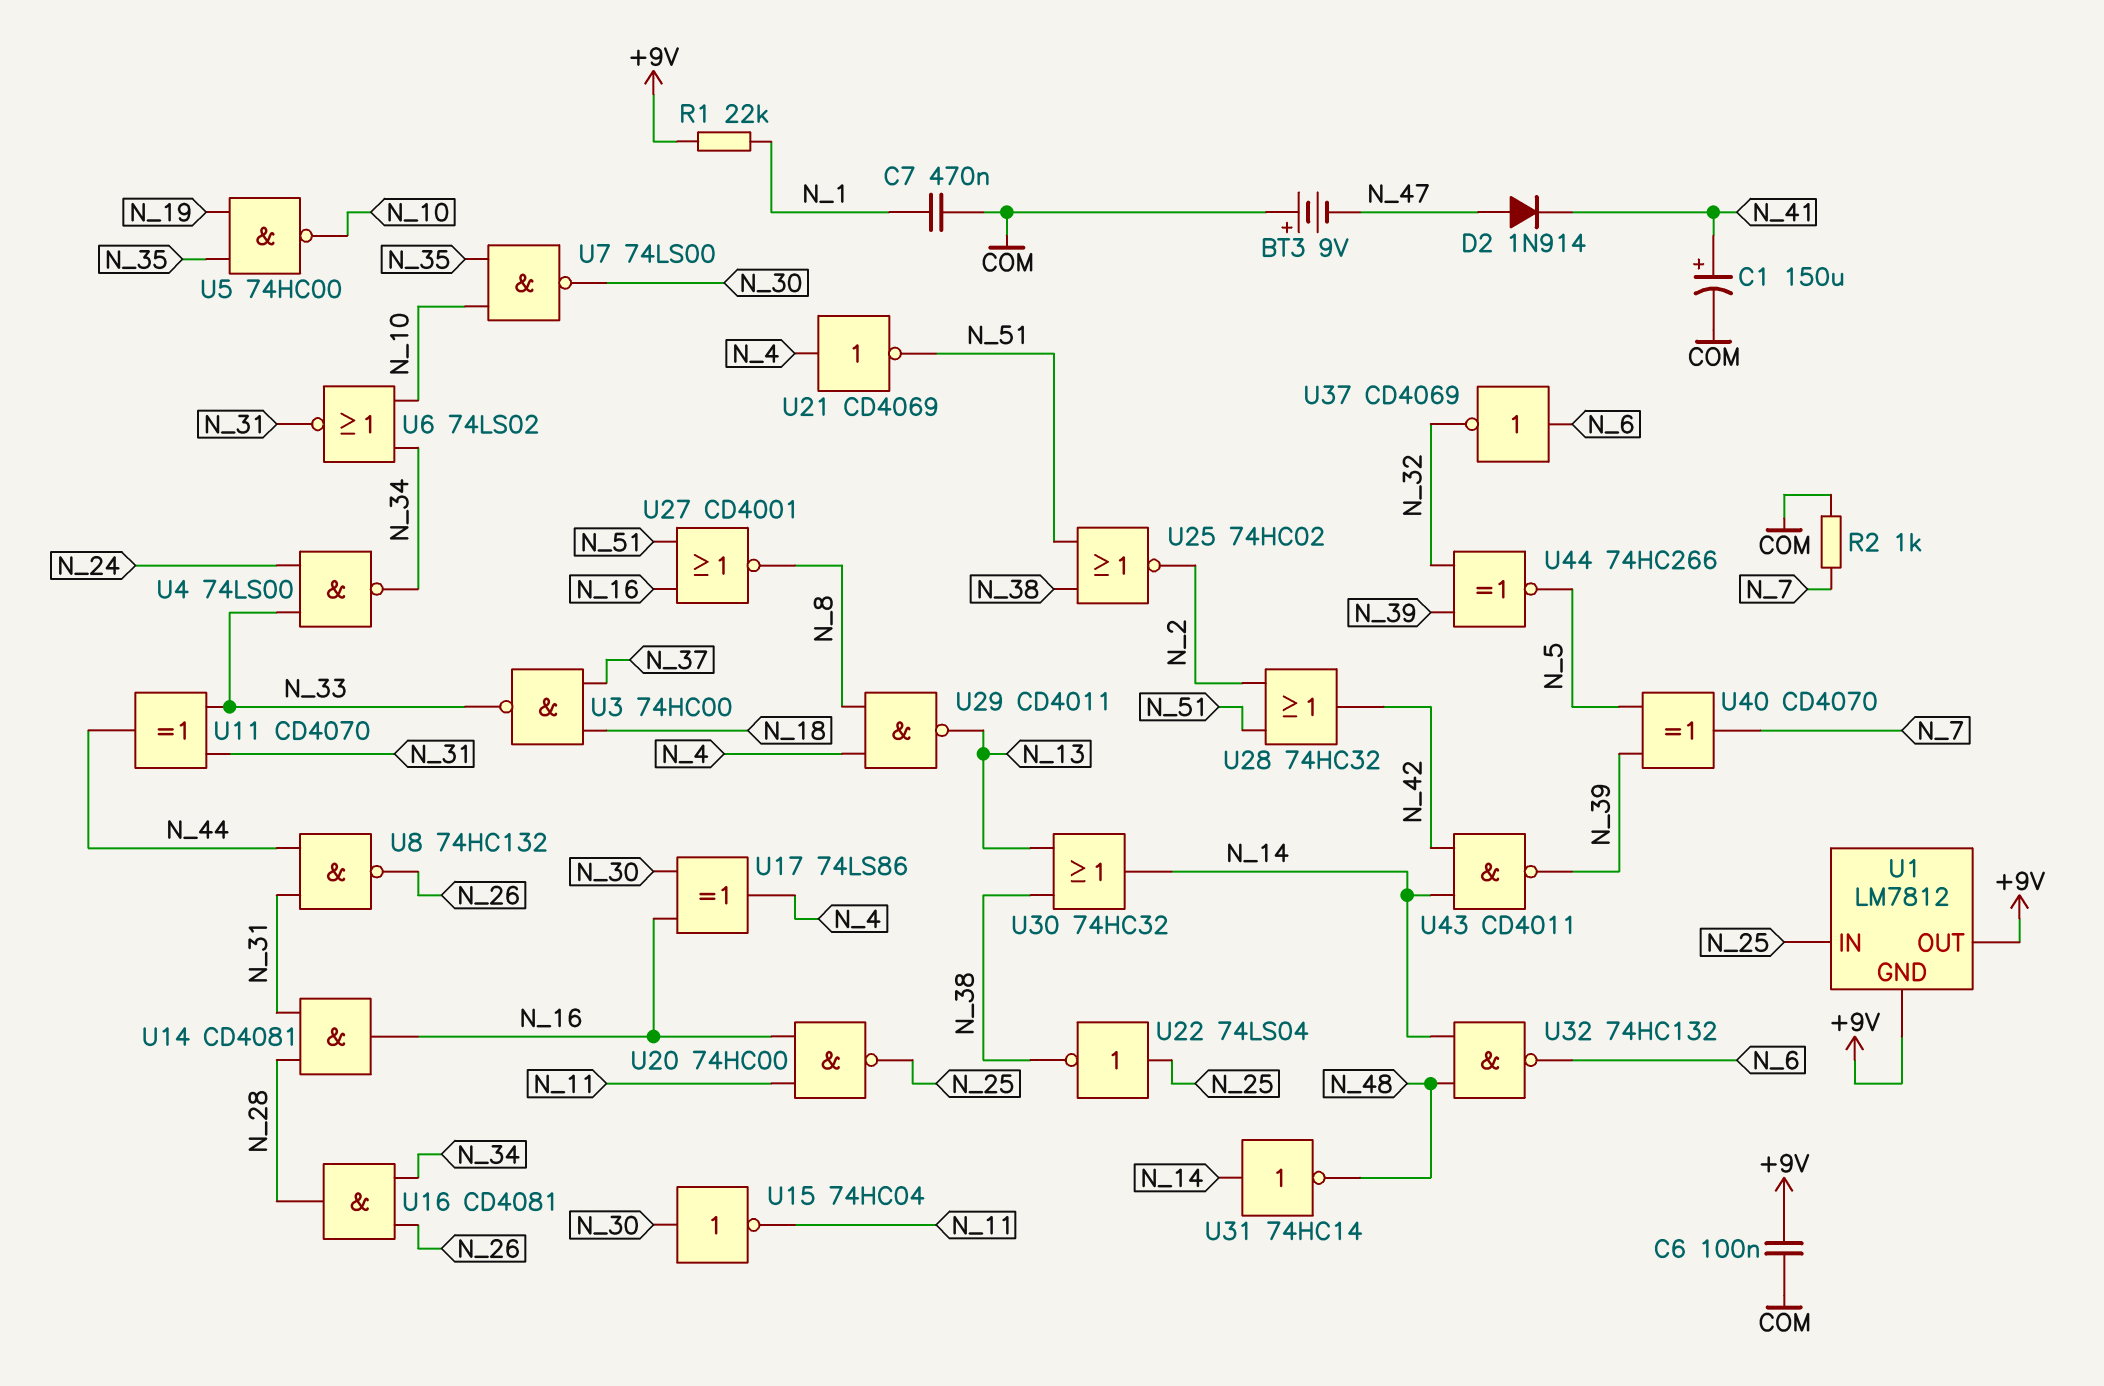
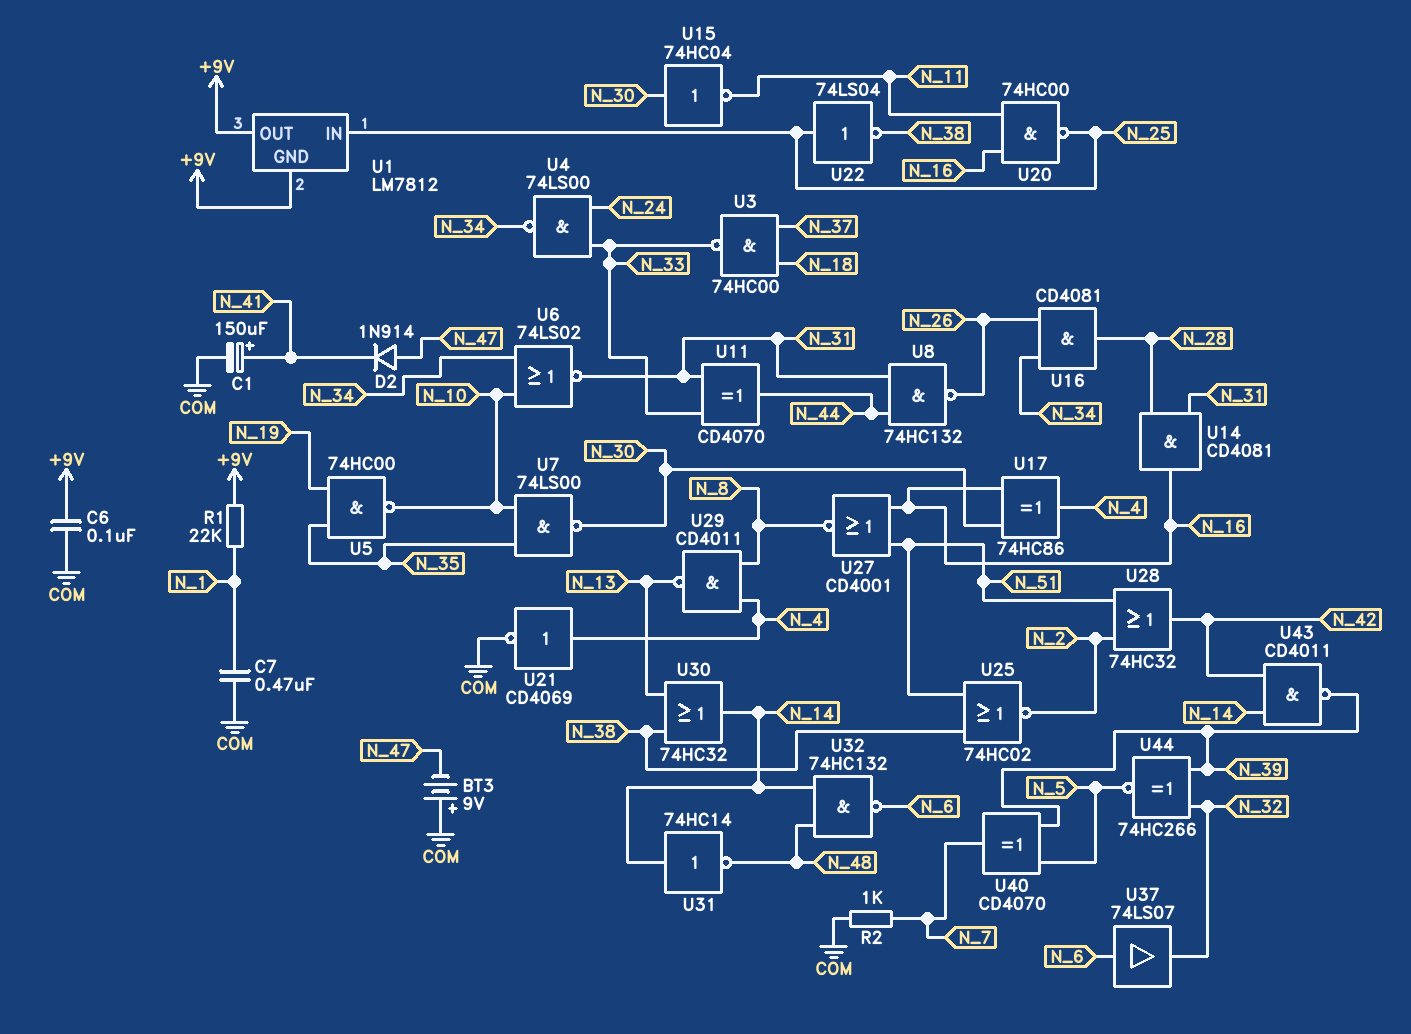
U17: XOR 74LS86 (in N_16, in N_30, out N_4) -> XOR 74HC86 (in N_16, in N_30, out N_4)
U21: NOT CD4069 (in N_4, out N_51) -> NOT CD4069 (in N_4, out COM)
U37: NOT CD4069 (in N_6, out N_32) -> buffer 74LS07 (in N_6, out N_32)

